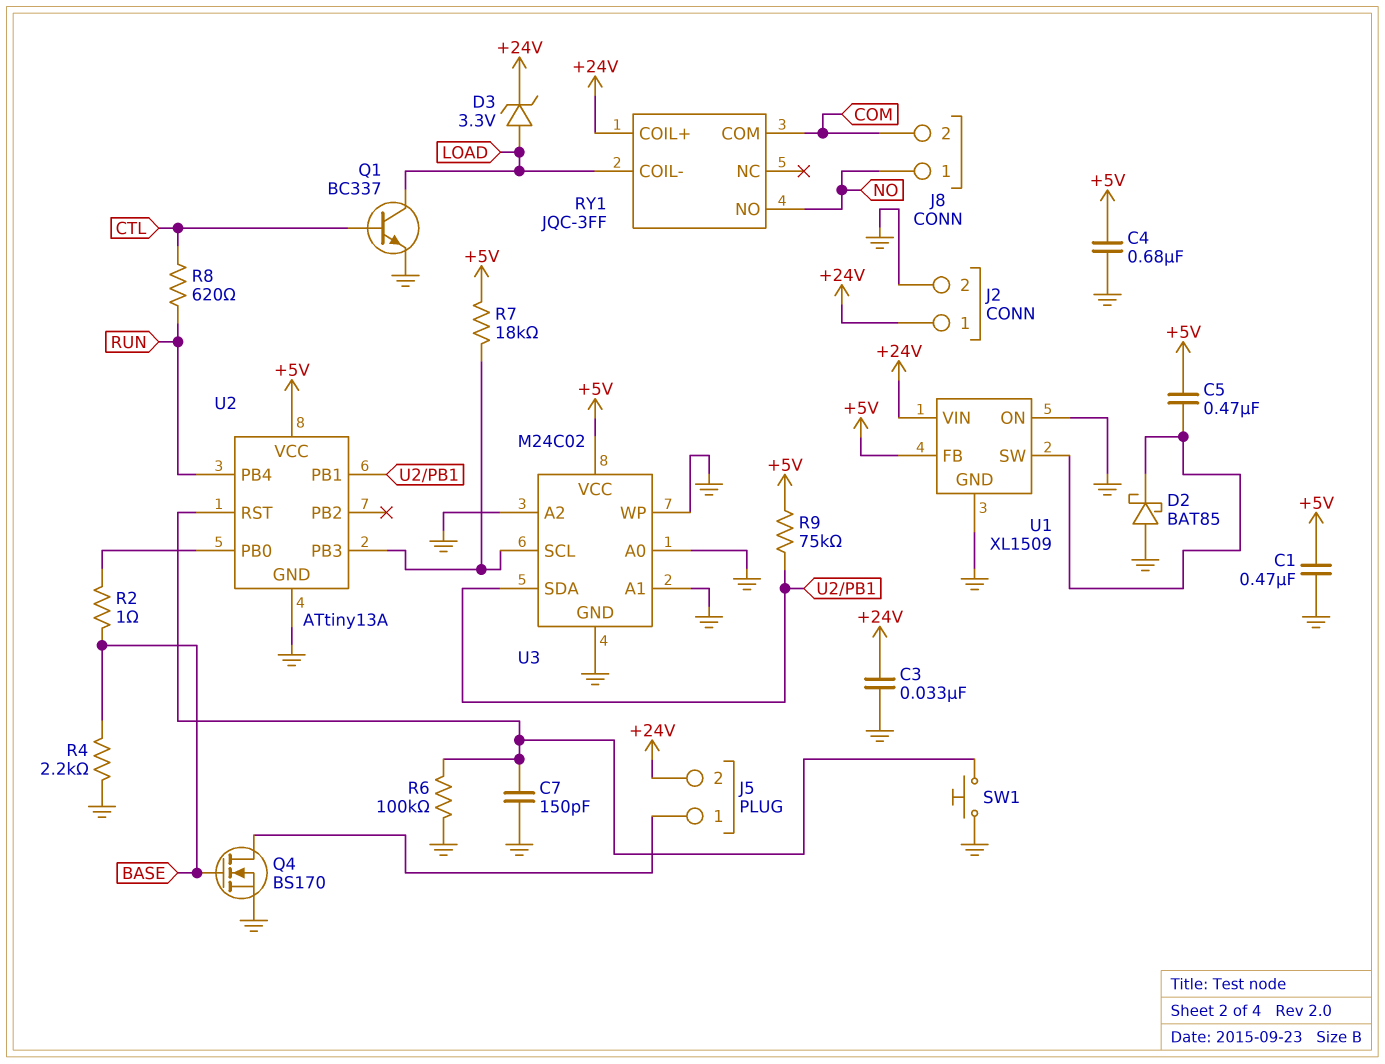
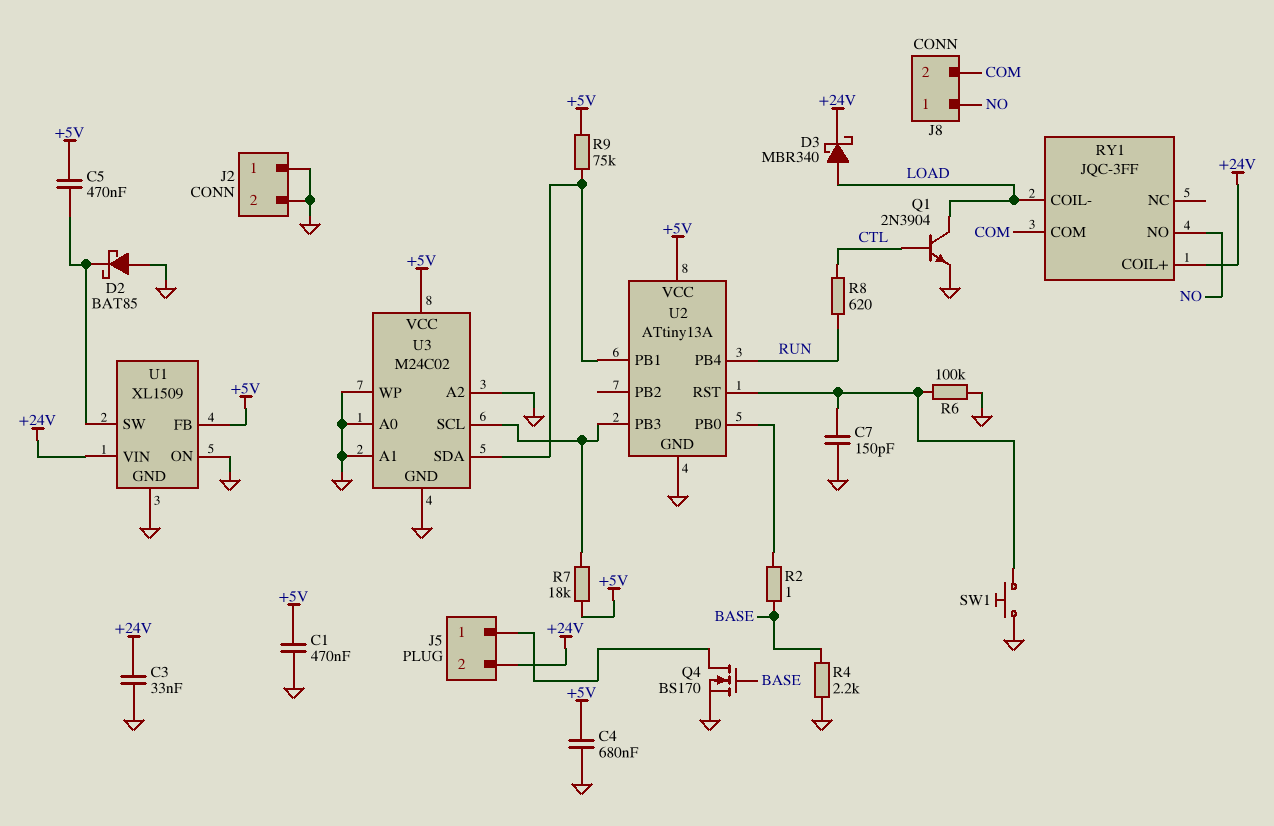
D3: zener 3.3V (A LOAD, K +24V) -> schottky MBR340 (A LOAD, K +24V)
J2 pin 1: +24V -> GND
Q1: NPN BC337 (B CTL, C LOAD, E GND) -> NPN 2N3904 (B CTL, C LOAD, E GND)

